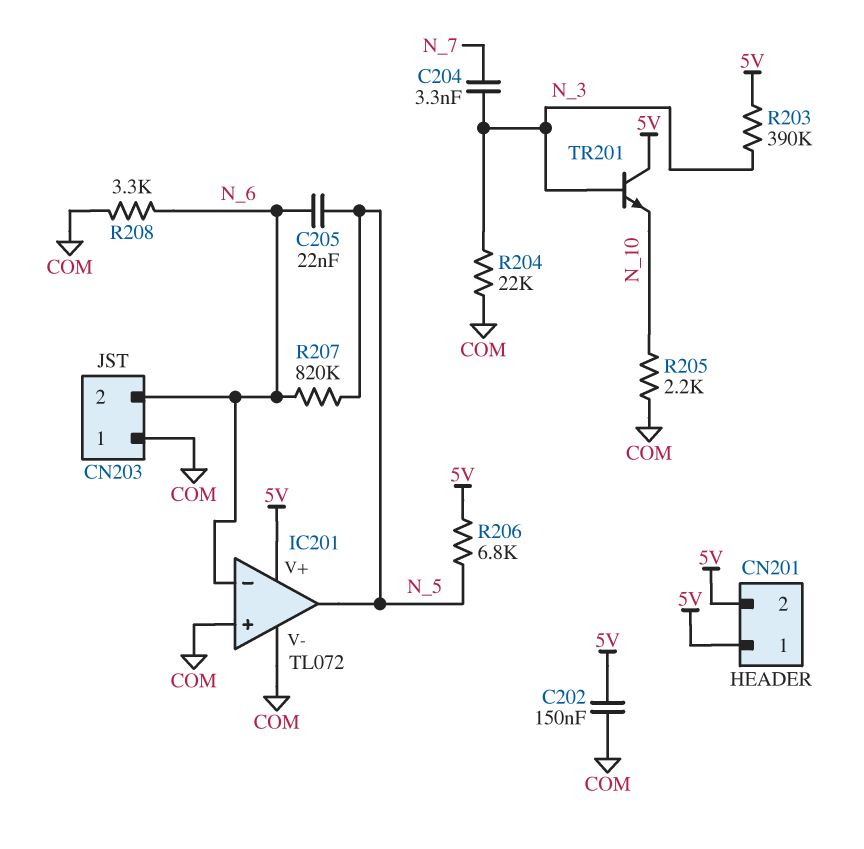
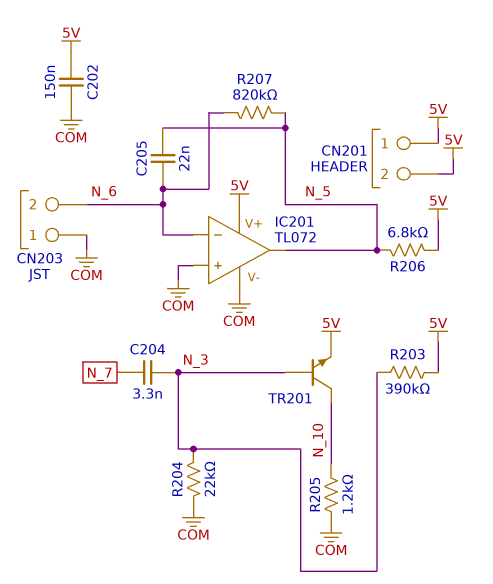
R205: 2.2k (COM, N_10) -> 1.2k (COM, N_10)
R208: 3.3k (COM, N_6) -> none
TR201: NPN (B N_3, C 5V, E N_10) -> NPN (B N_3, C N_10, E 5V)

